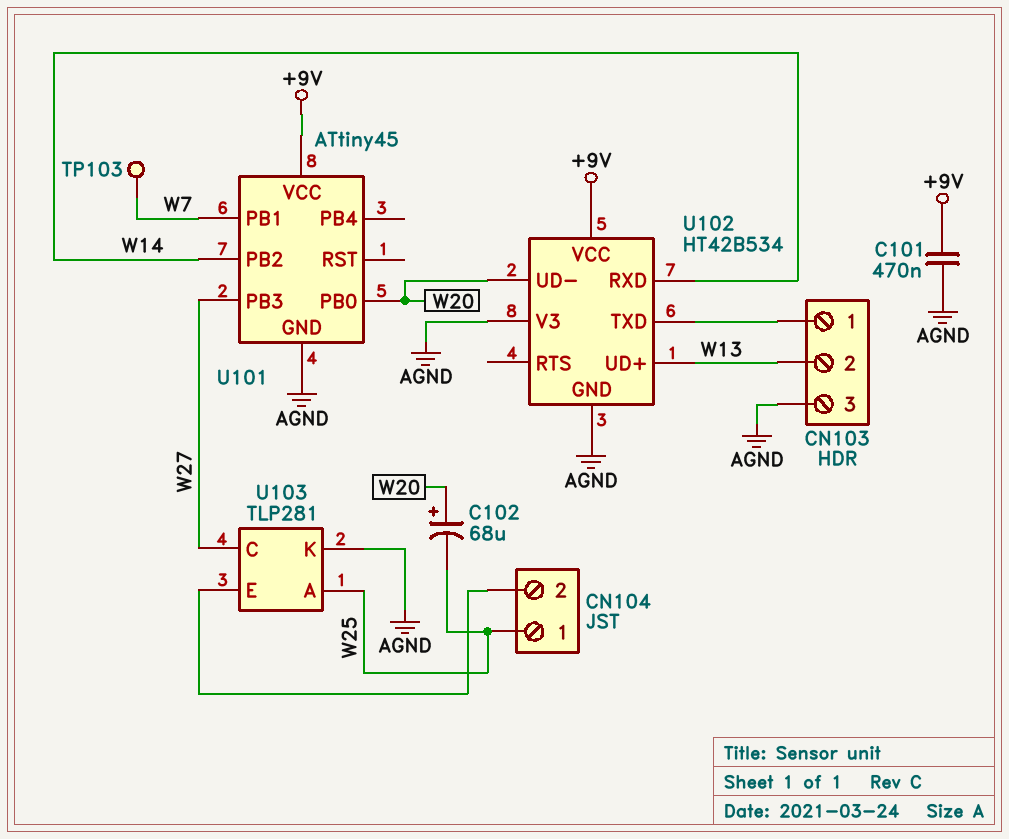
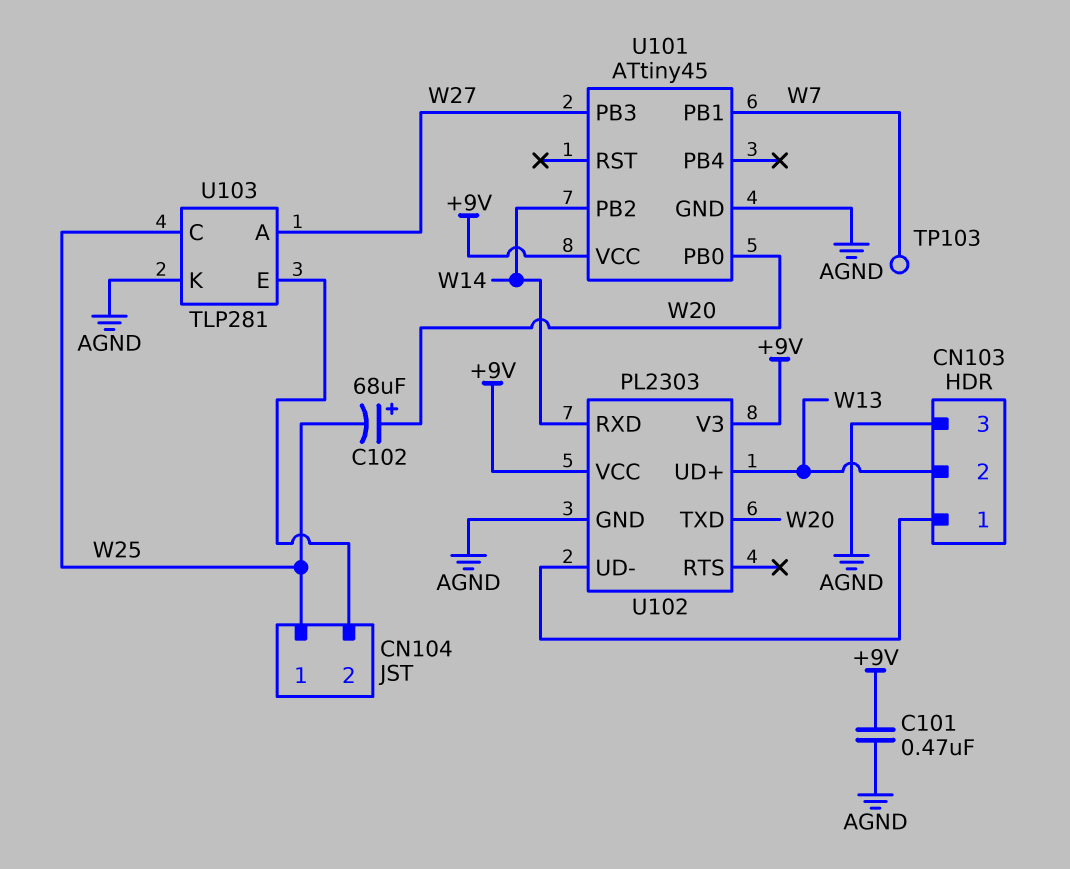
U102: HT42B534 -> PL2303
U102 pin TXD: CN103/1 -> W20
U102 pin UD-: W20 -> CN103/1
U102 pin V3: AGND -> +9V
U103 pin A: W25 -> W27
U103 pin C: W27 -> W25

